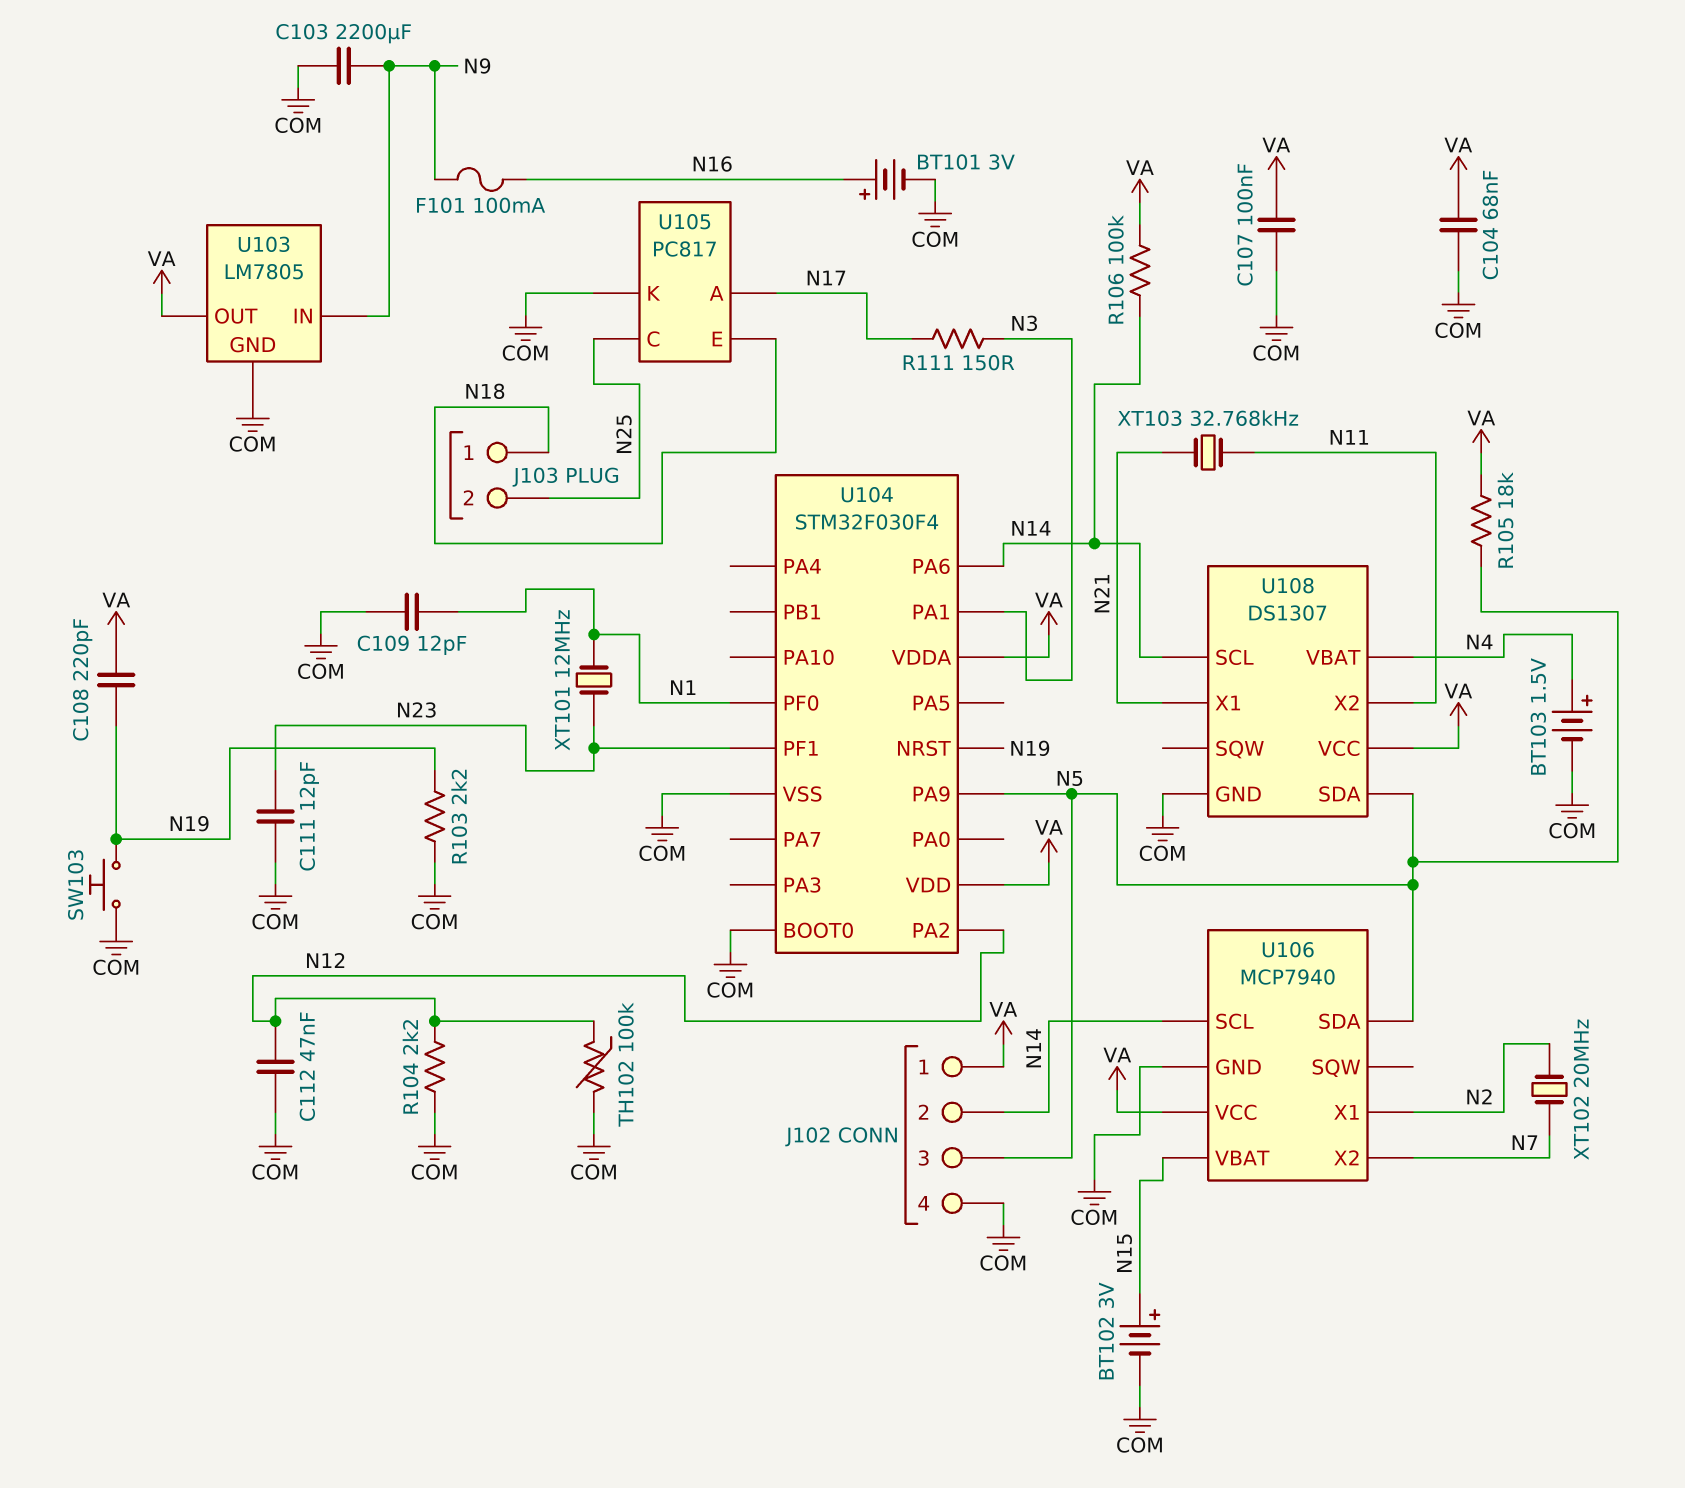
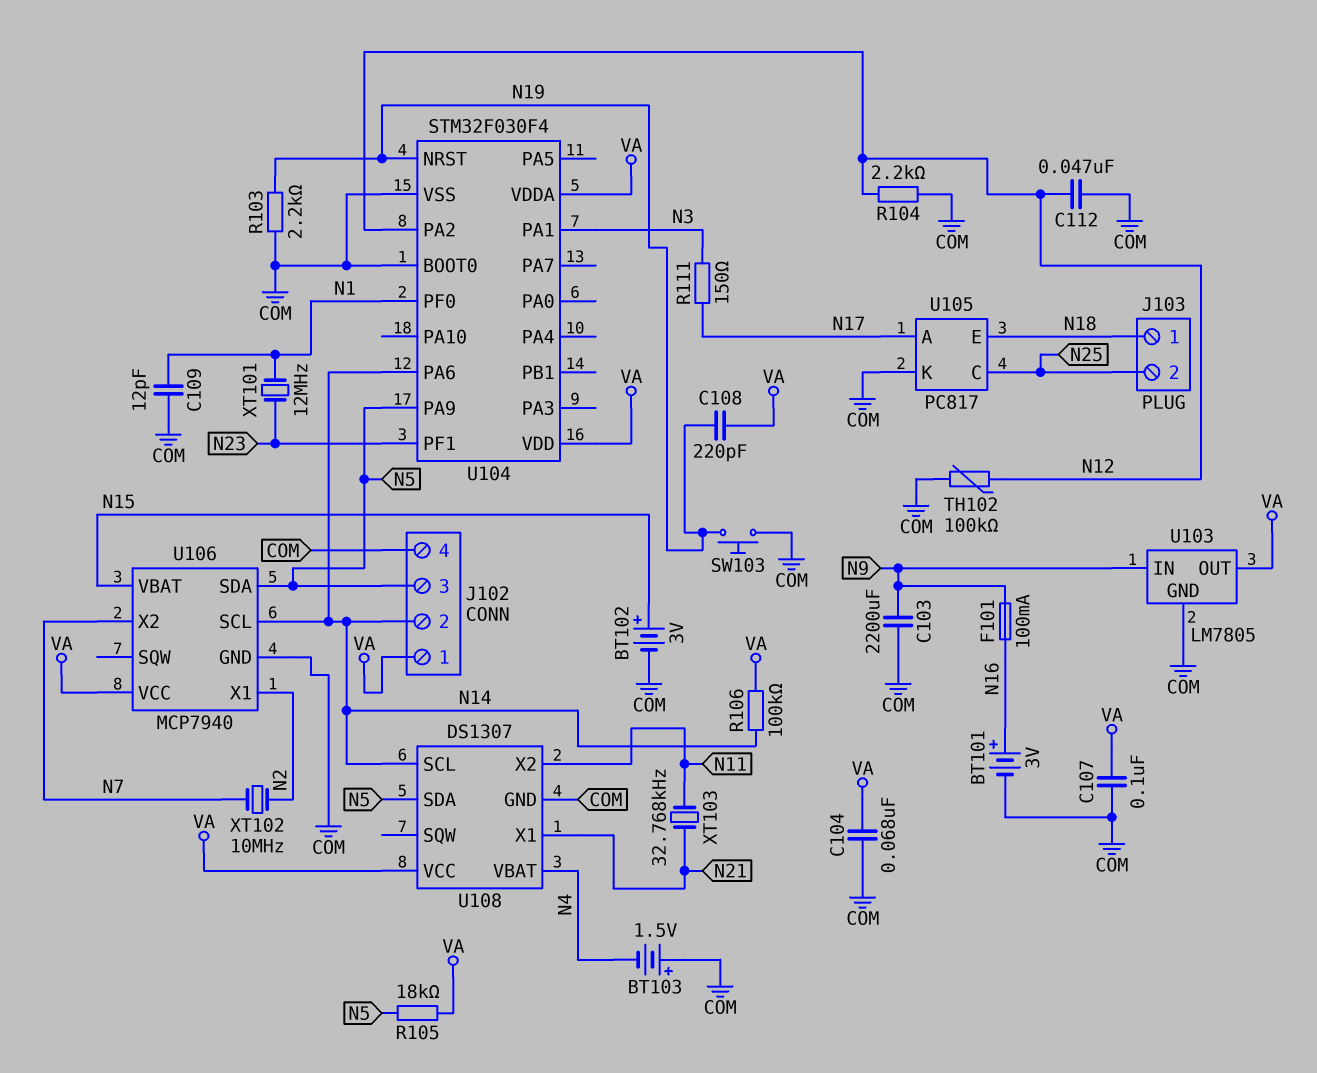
BT103: 1.5V (plus N4, minus COM) -> 1.5V (plus COM, minus N4)
C111: 12pF (COM, N23) -> none
XT102: 20MHz (N2, N7) -> 10MHz (N2, N7)

